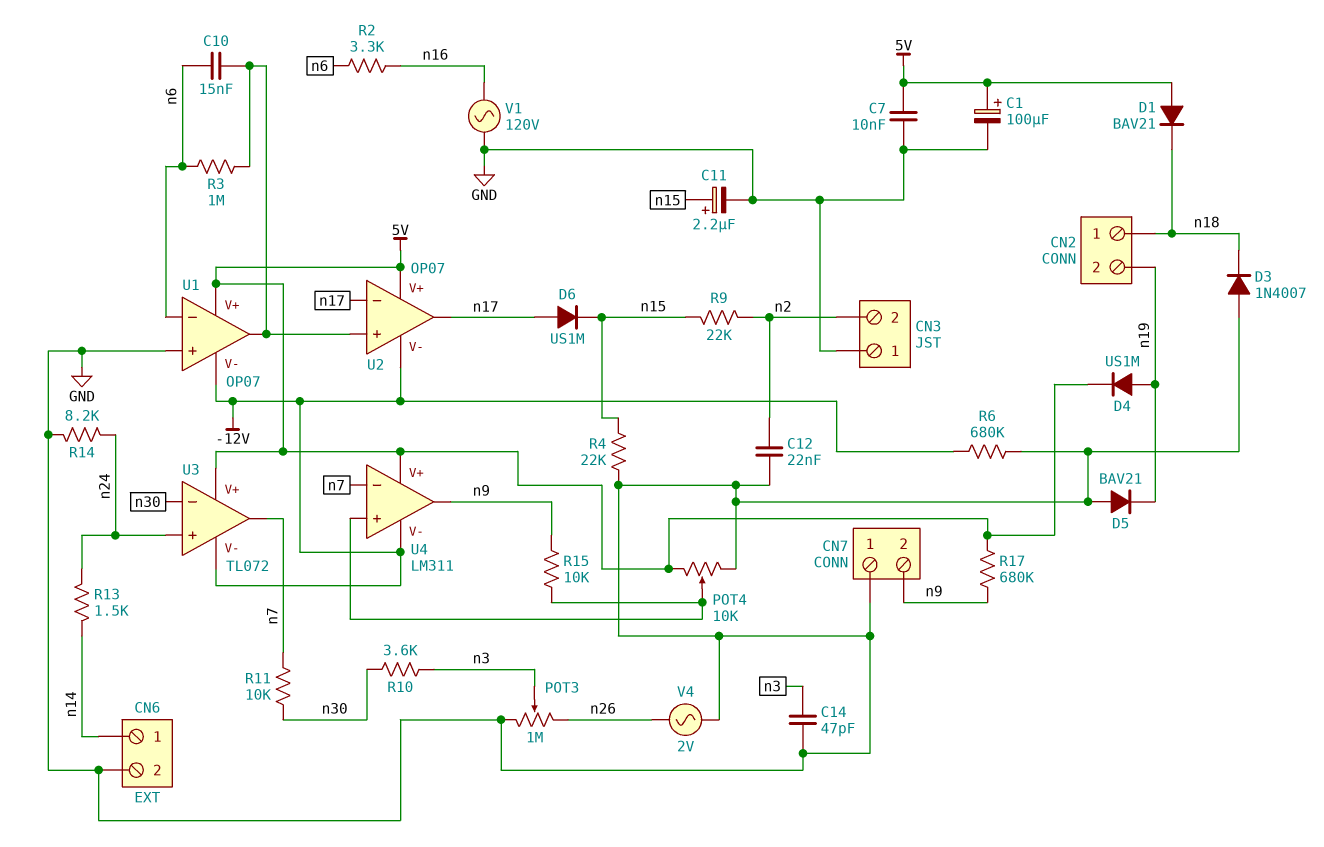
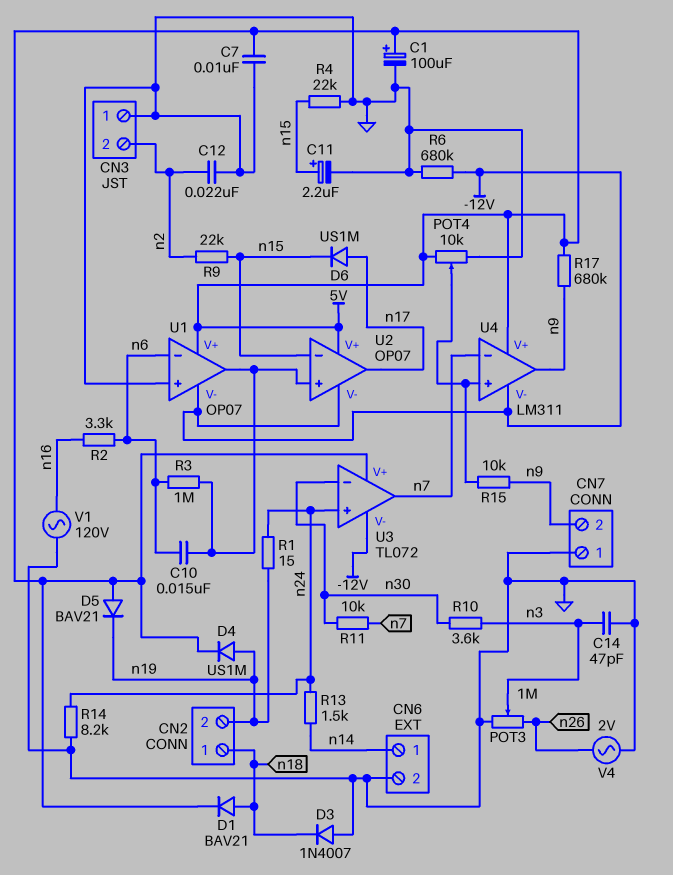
D1: diode BAV21 (A 5V, K n18) -> diode BAV21 (A n18, K 5V)
D5: diode BAV21 (A GND, K n19) -> diode BAV21 (A 5V, K n19)
R1: none -> 15 (n19, n24)
U2 pin in-: n17 -> n15

